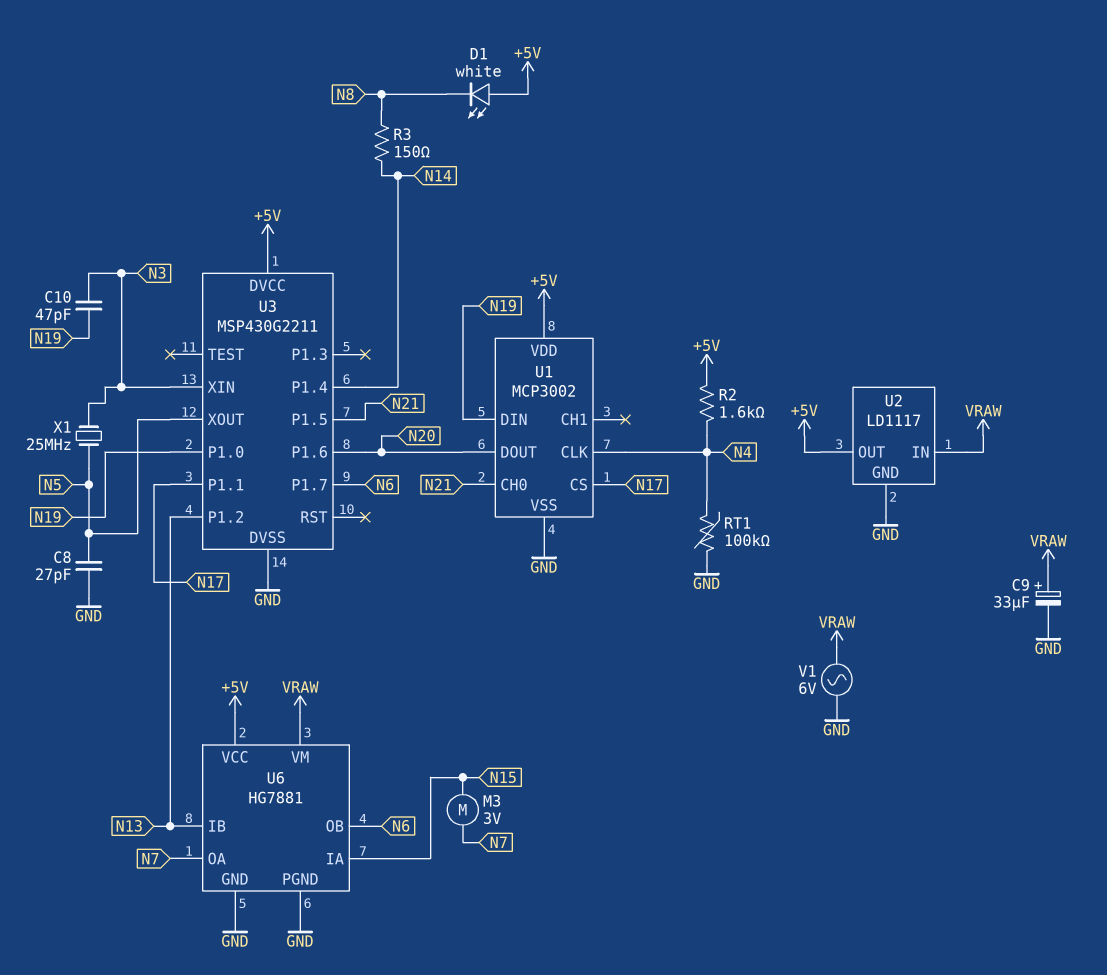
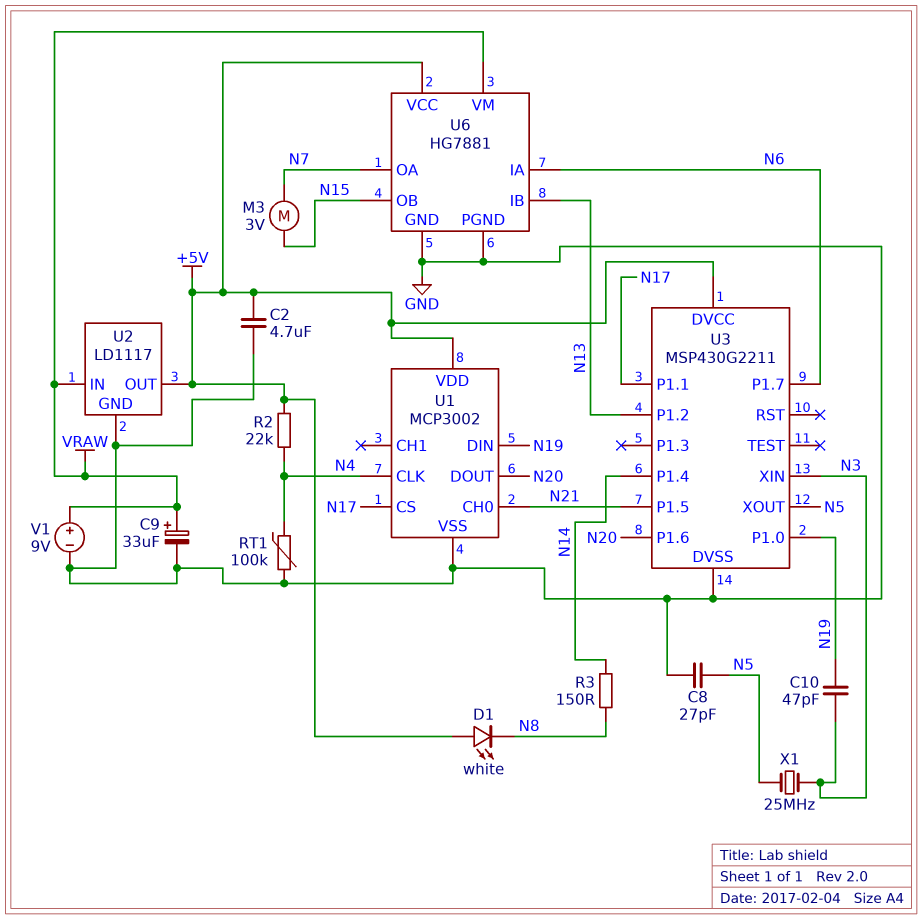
C2: none -> 4.7uF (+5V, GND)
R2: 1.6k (+5V, N4) -> 22k (+5V, N4)
U6 pin IA: N15 -> N6
U6 pin OB: N6 -> N15
V1: AC 6V (GND, VRAW) -> 9V (plus VRAW, minus GND)

